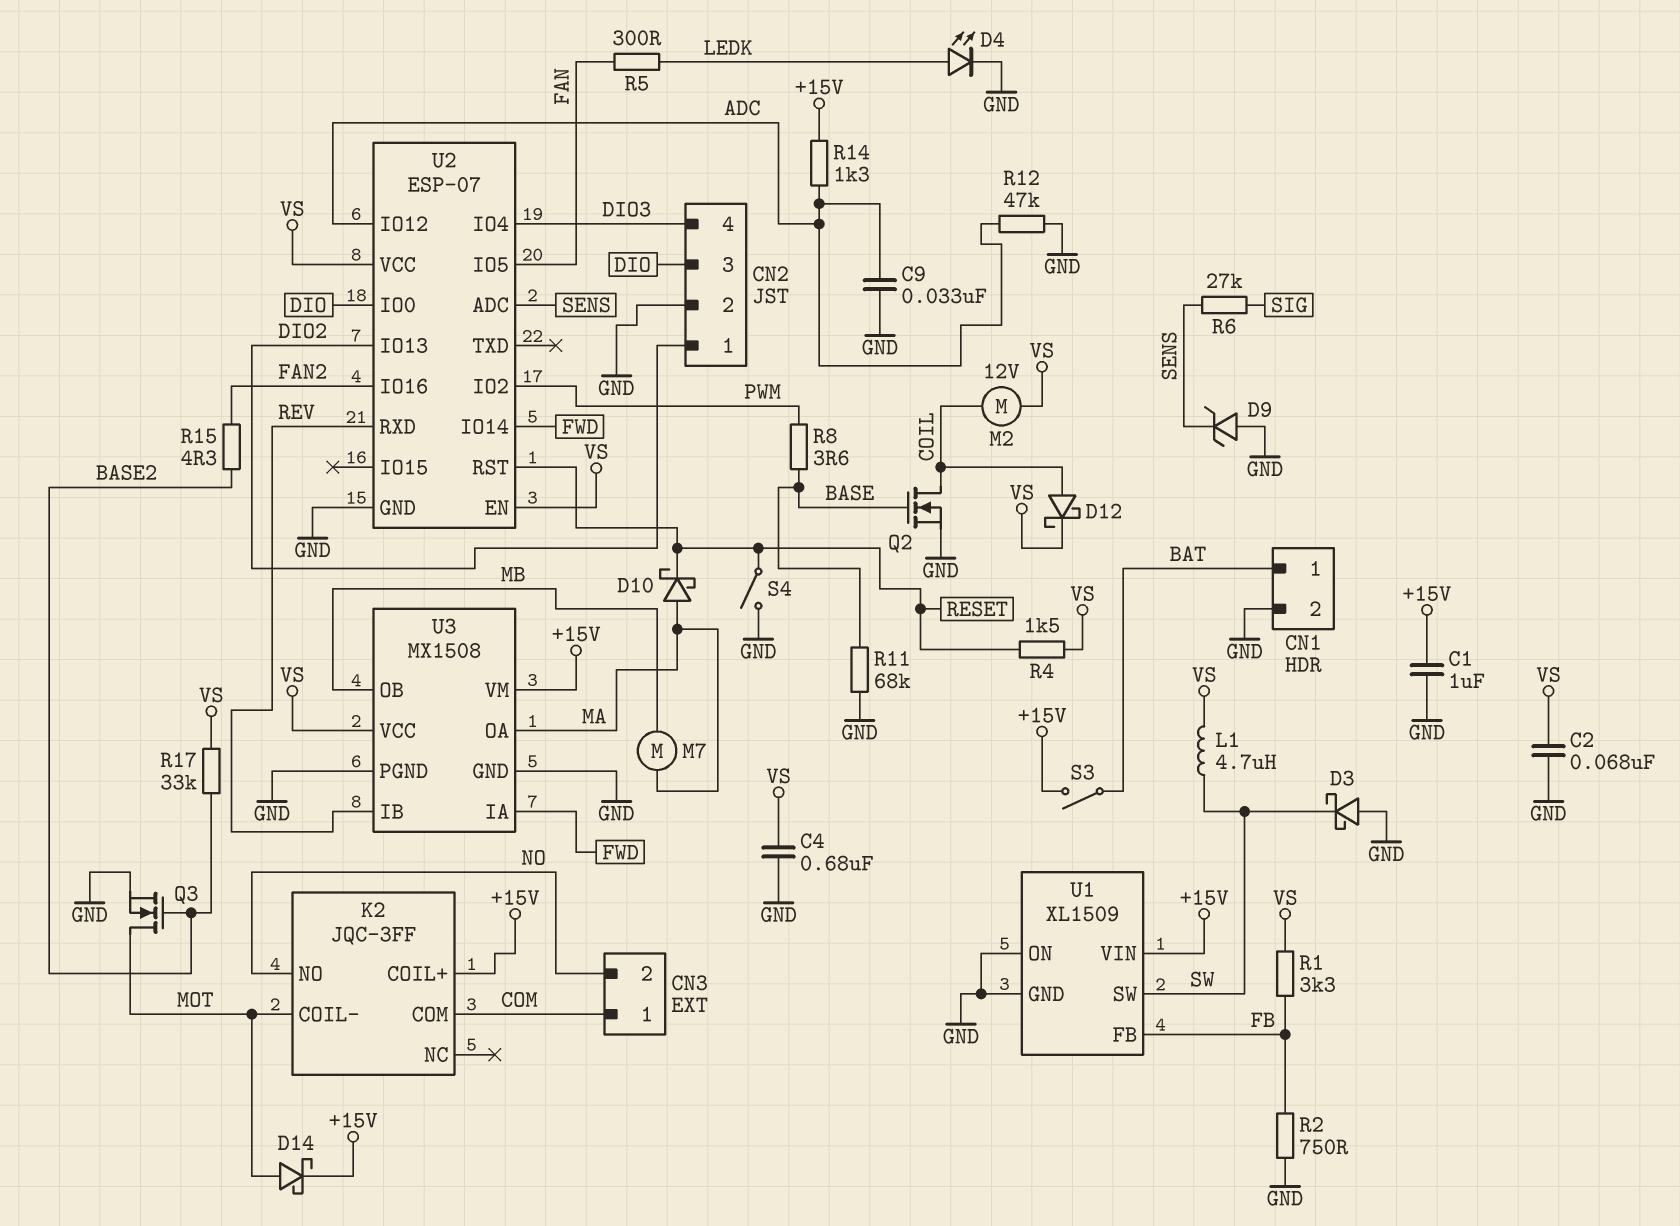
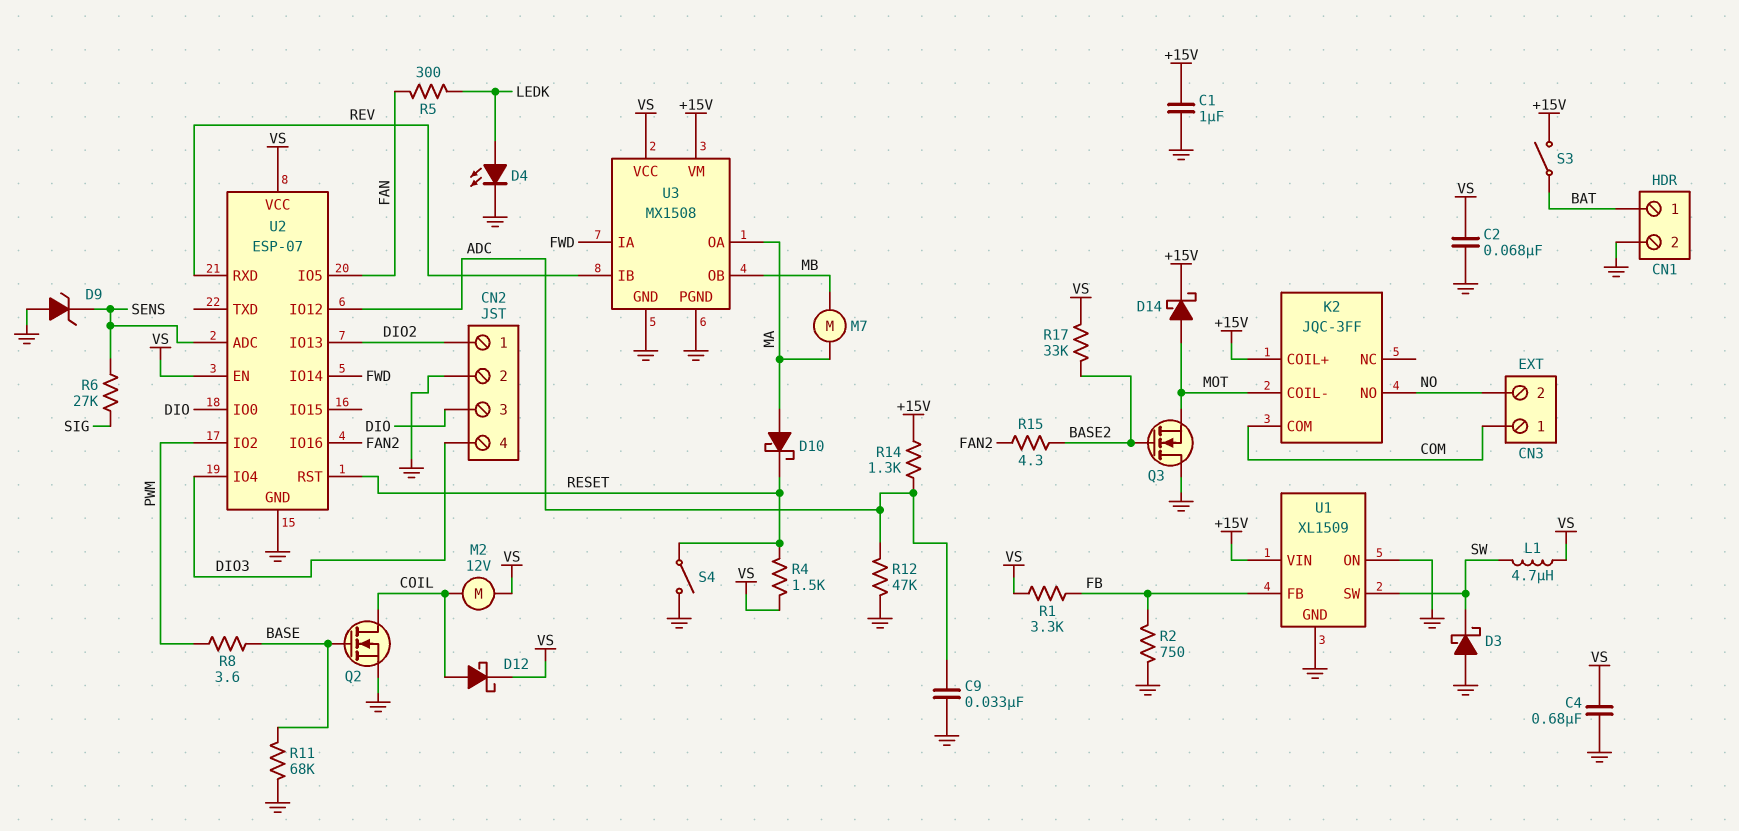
Q3: NMOS (G BASE2, D MOT, S GND) -> NMOS (G BASE2, D GND, S MOT)

